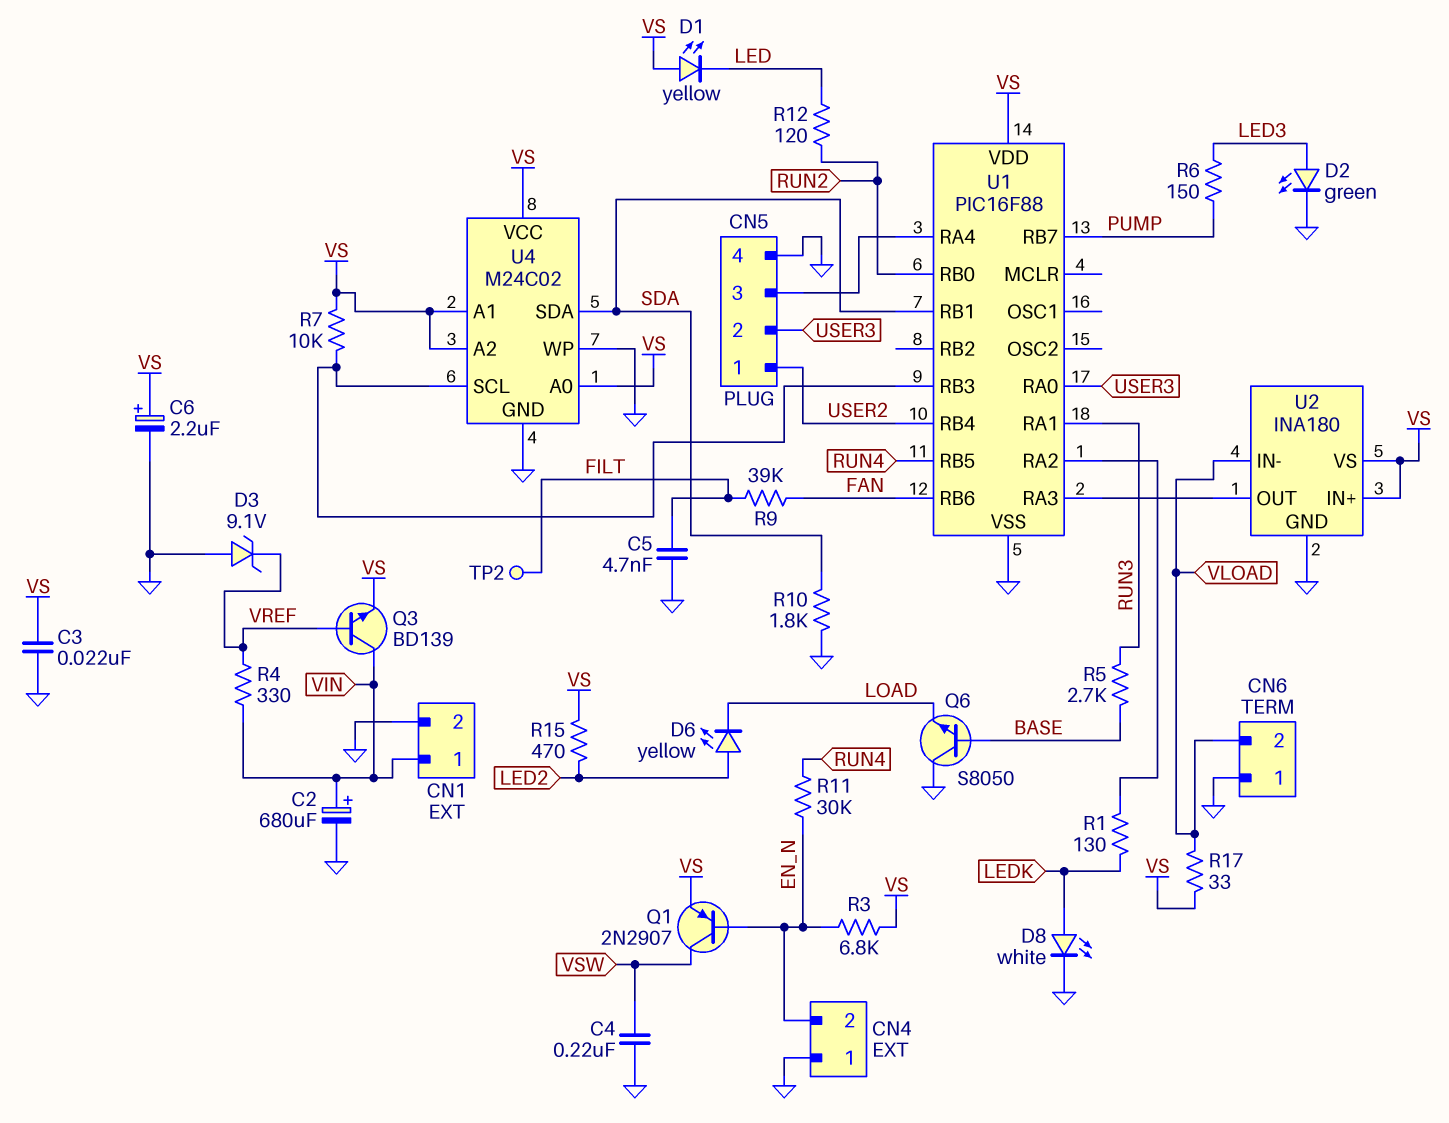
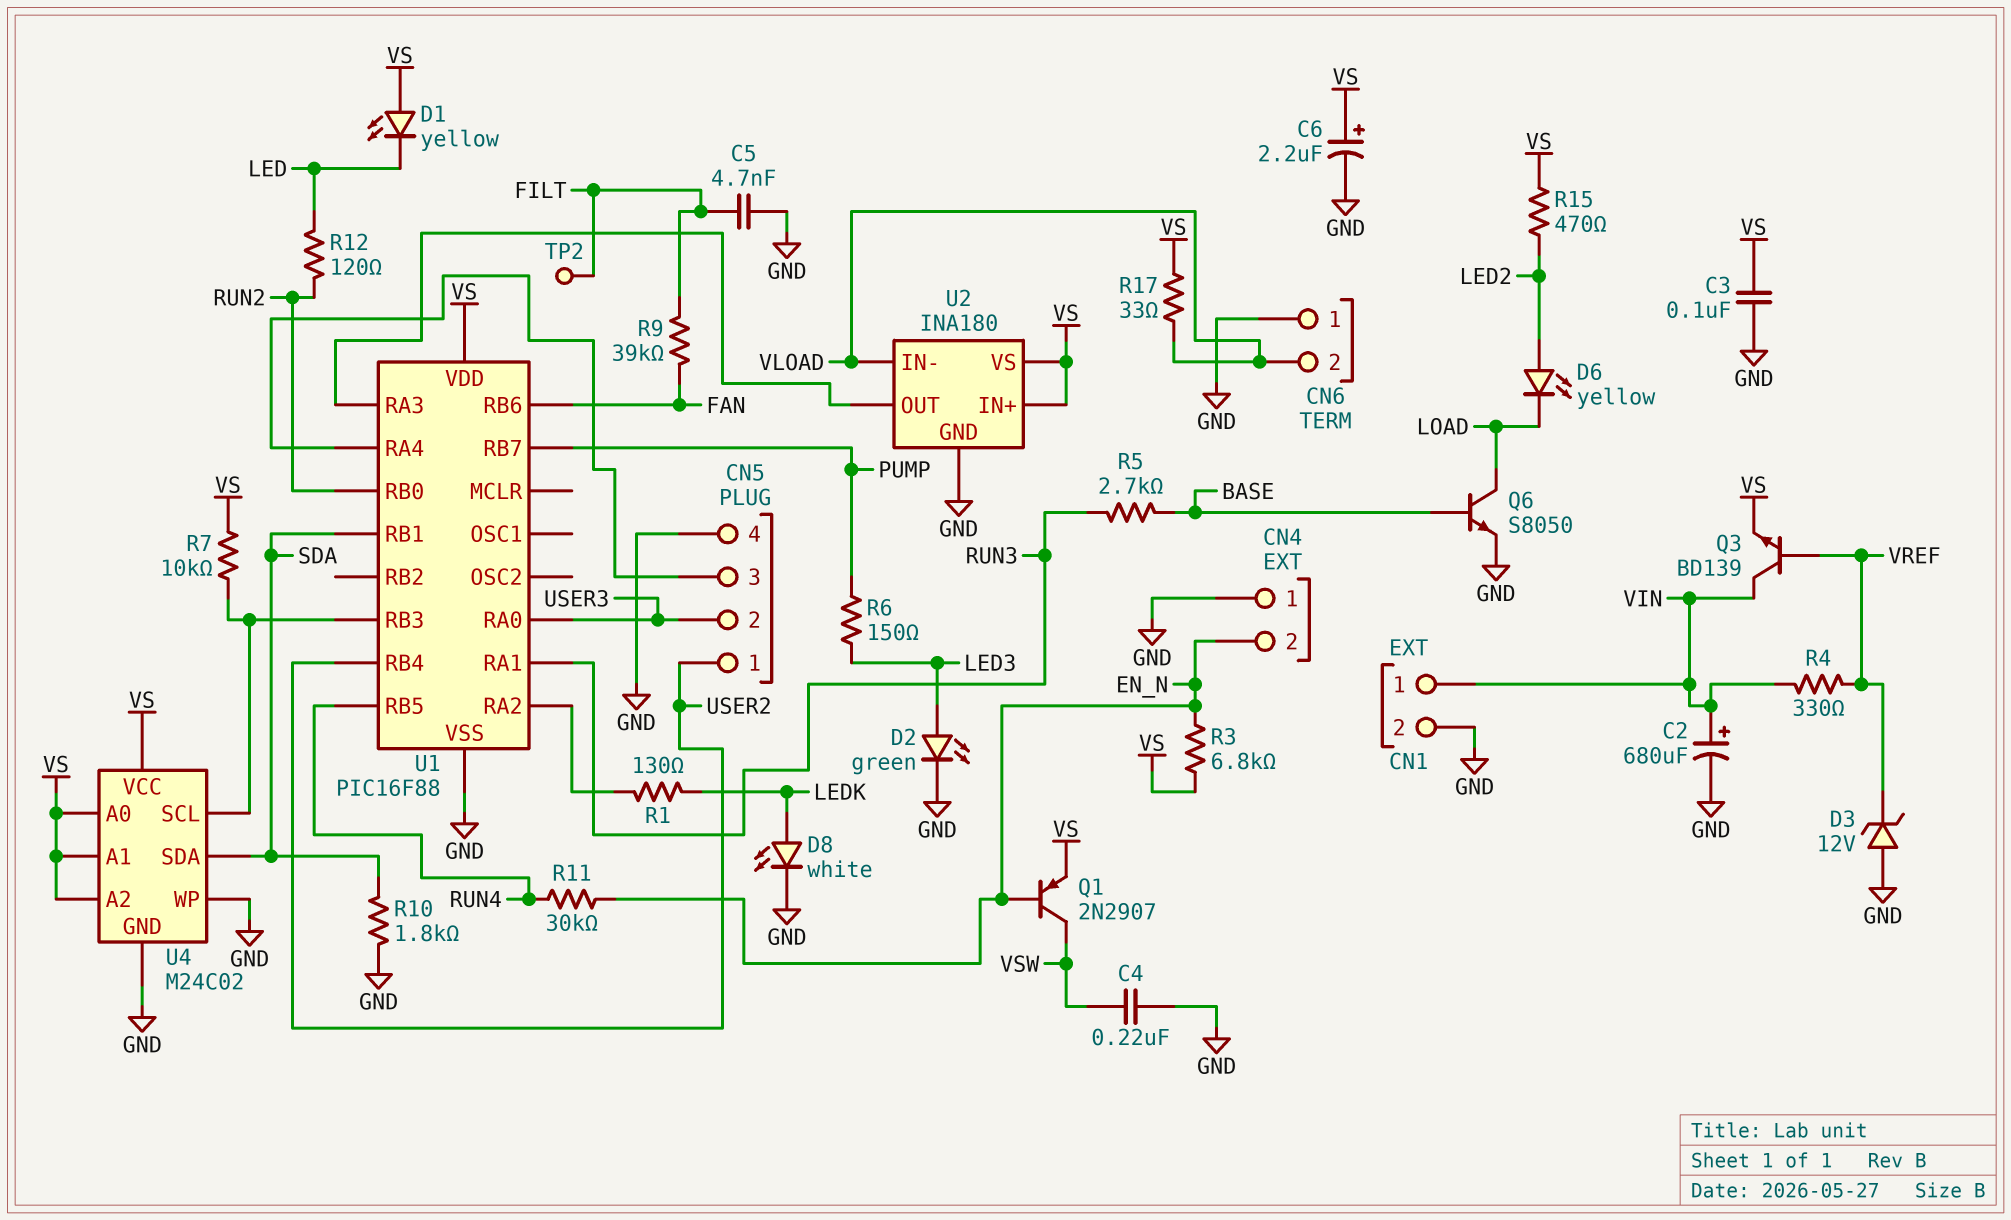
C3: 22nF (GND, VS) -> 100nF (GND, VS)
D3: zener 9.1V (A GND, K VREF) -> zener 12V (A GND, K VREF)
Q6: NPN S8050 (B BASE, C GND, E LOAD) -> NPN S8050 (B BASE, C LOAD, E GND)

